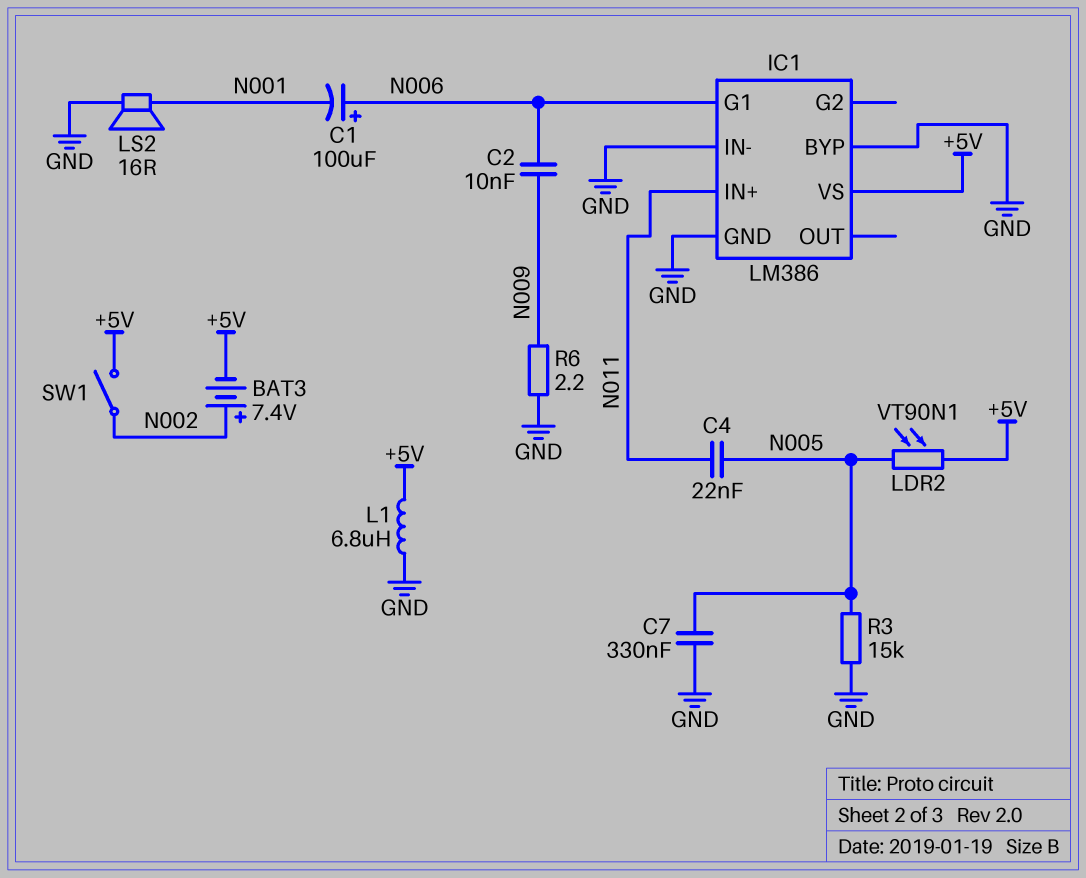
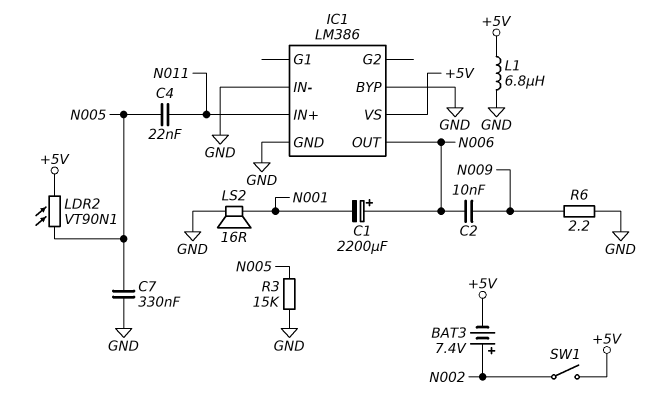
C1: 100uF (plus N006, minus N001) -> 2200uF (plus N006, minus N001)
IC1 pin G1: N006 -> none
IC1 pin OUT: none -> N006

